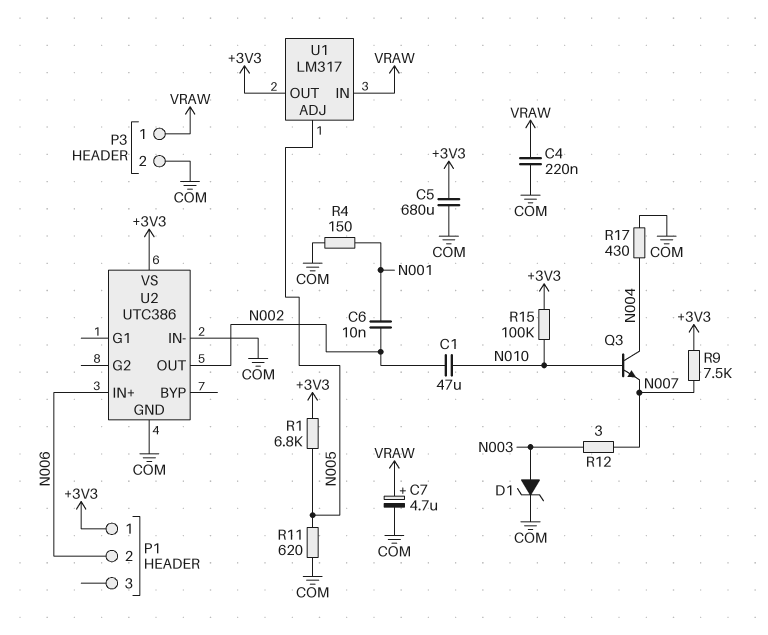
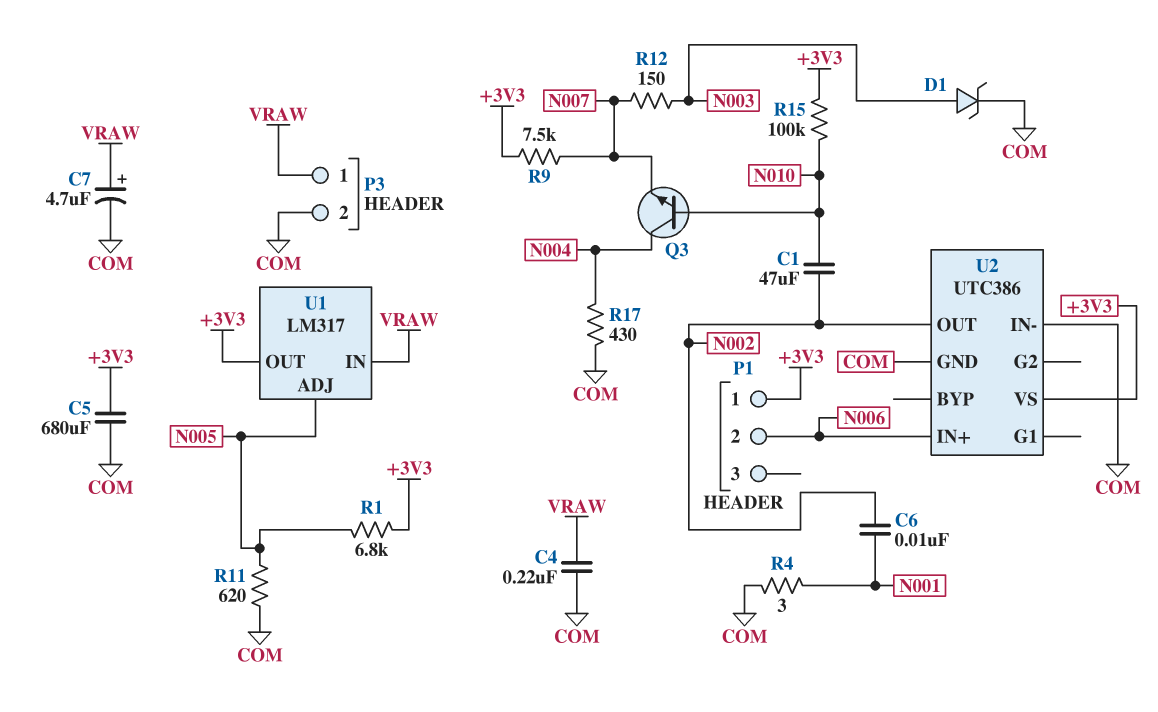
R4: 150 (COM, N001) -> 3 (COM, N001)
R12: 3 (N003, N007) -> 150 (N003, N007)

